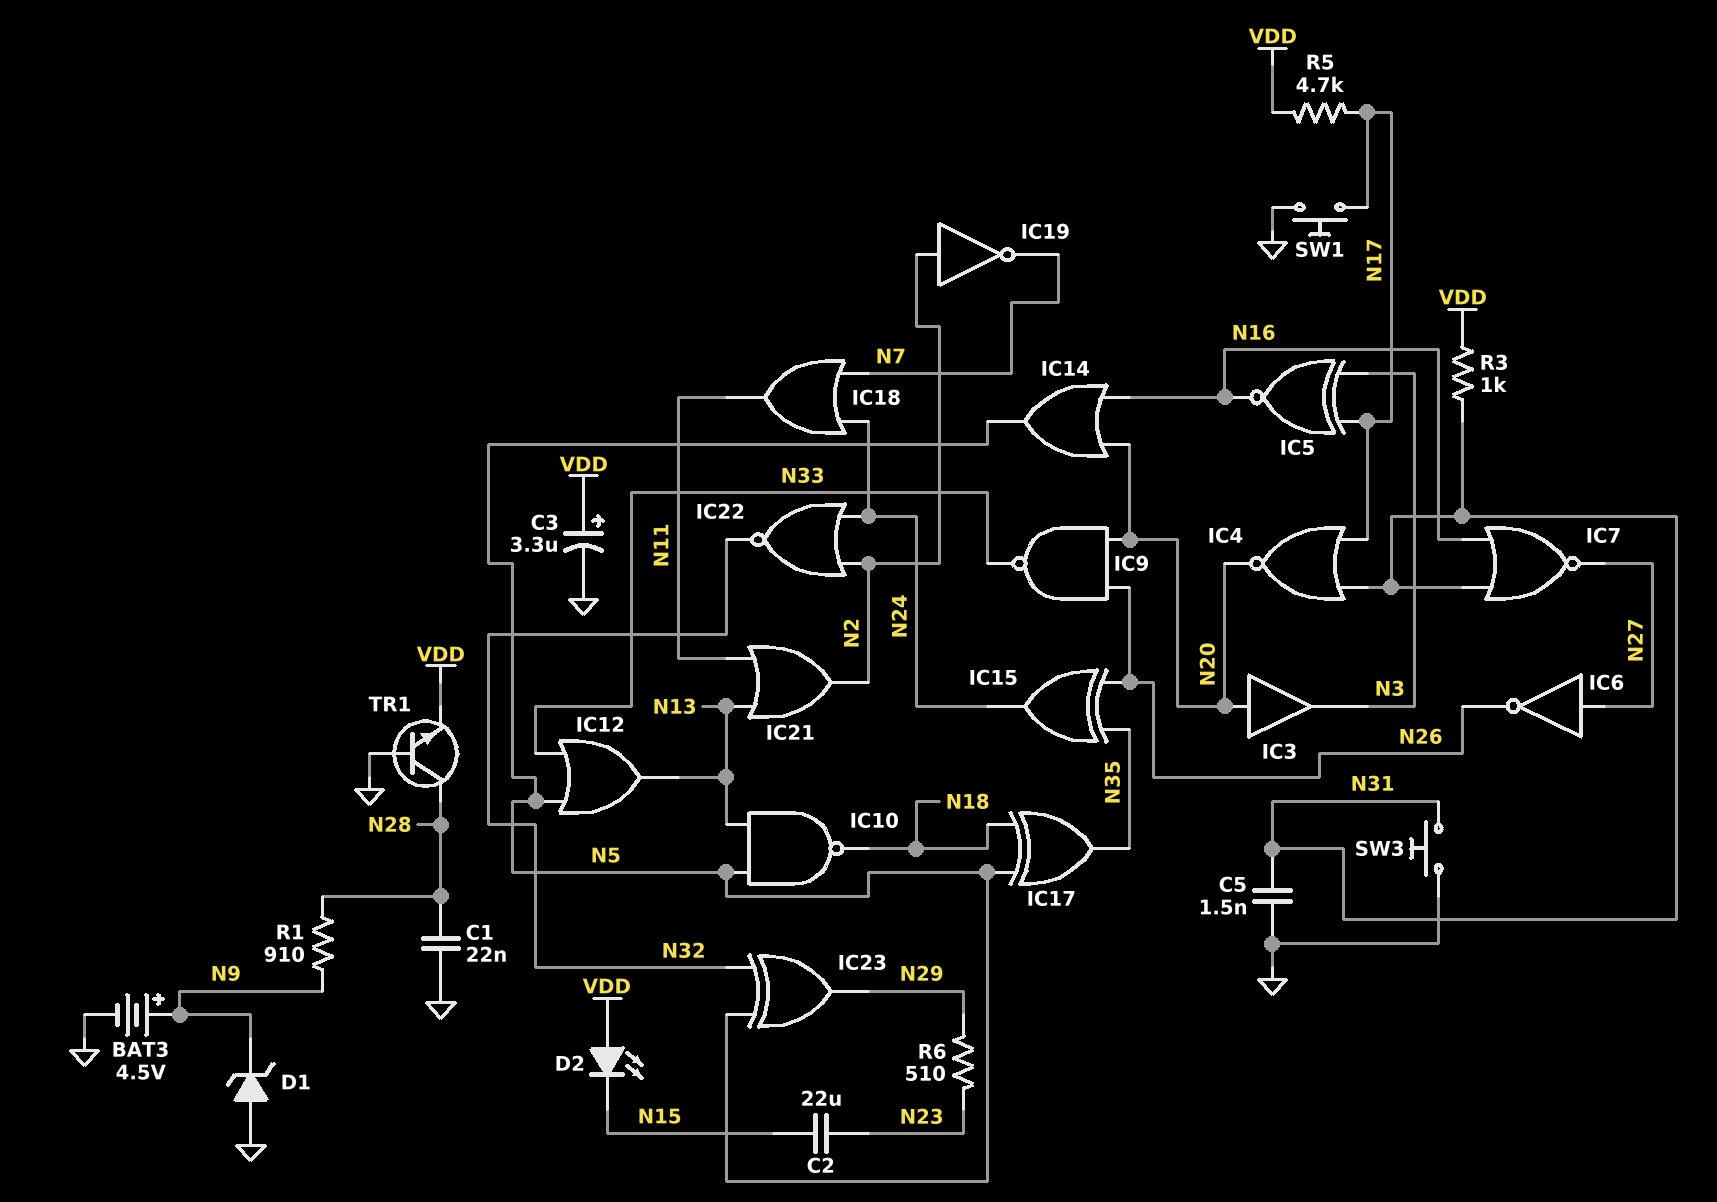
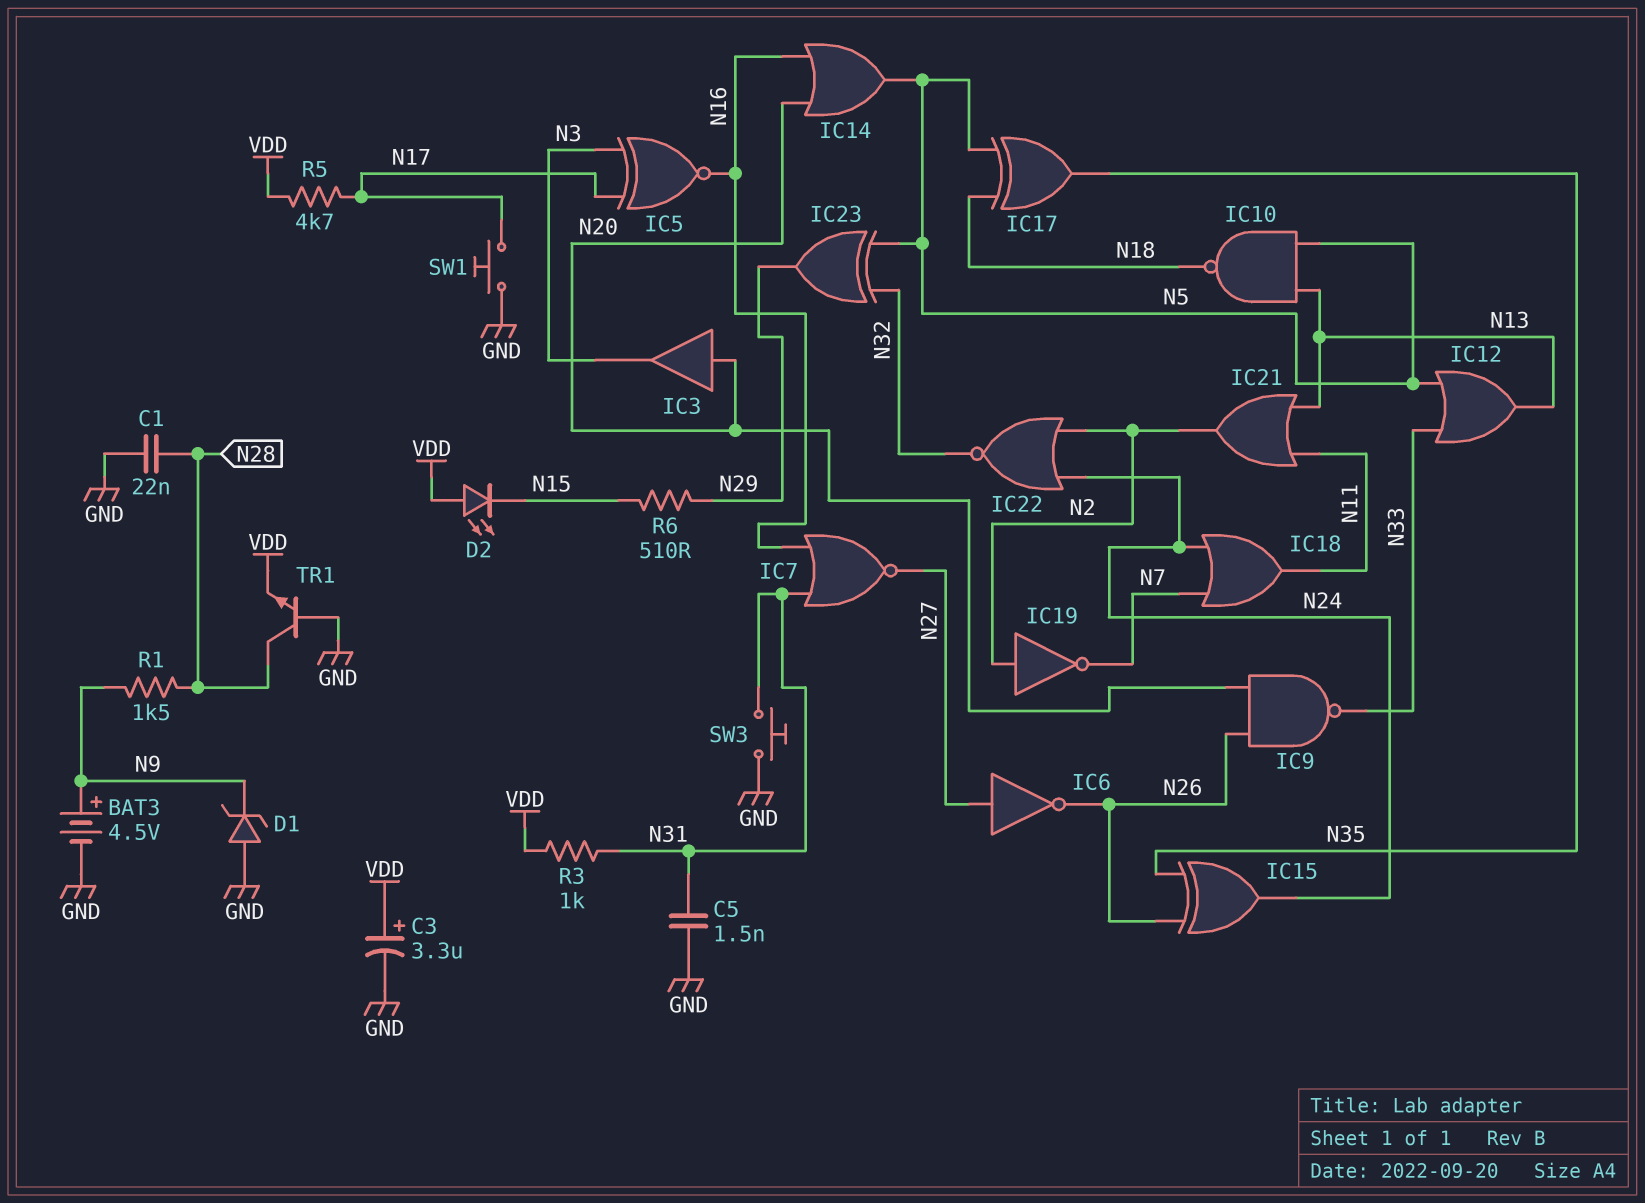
C2: 22uF (N15, N23) -> none
IC4: NOR (in N17, in N31, out N20) -> none
R1: 910 (N9, N28) -> 1.5k (N9, N28)
R6: 510 (N23, N29) -> 510 (N15, N29)

